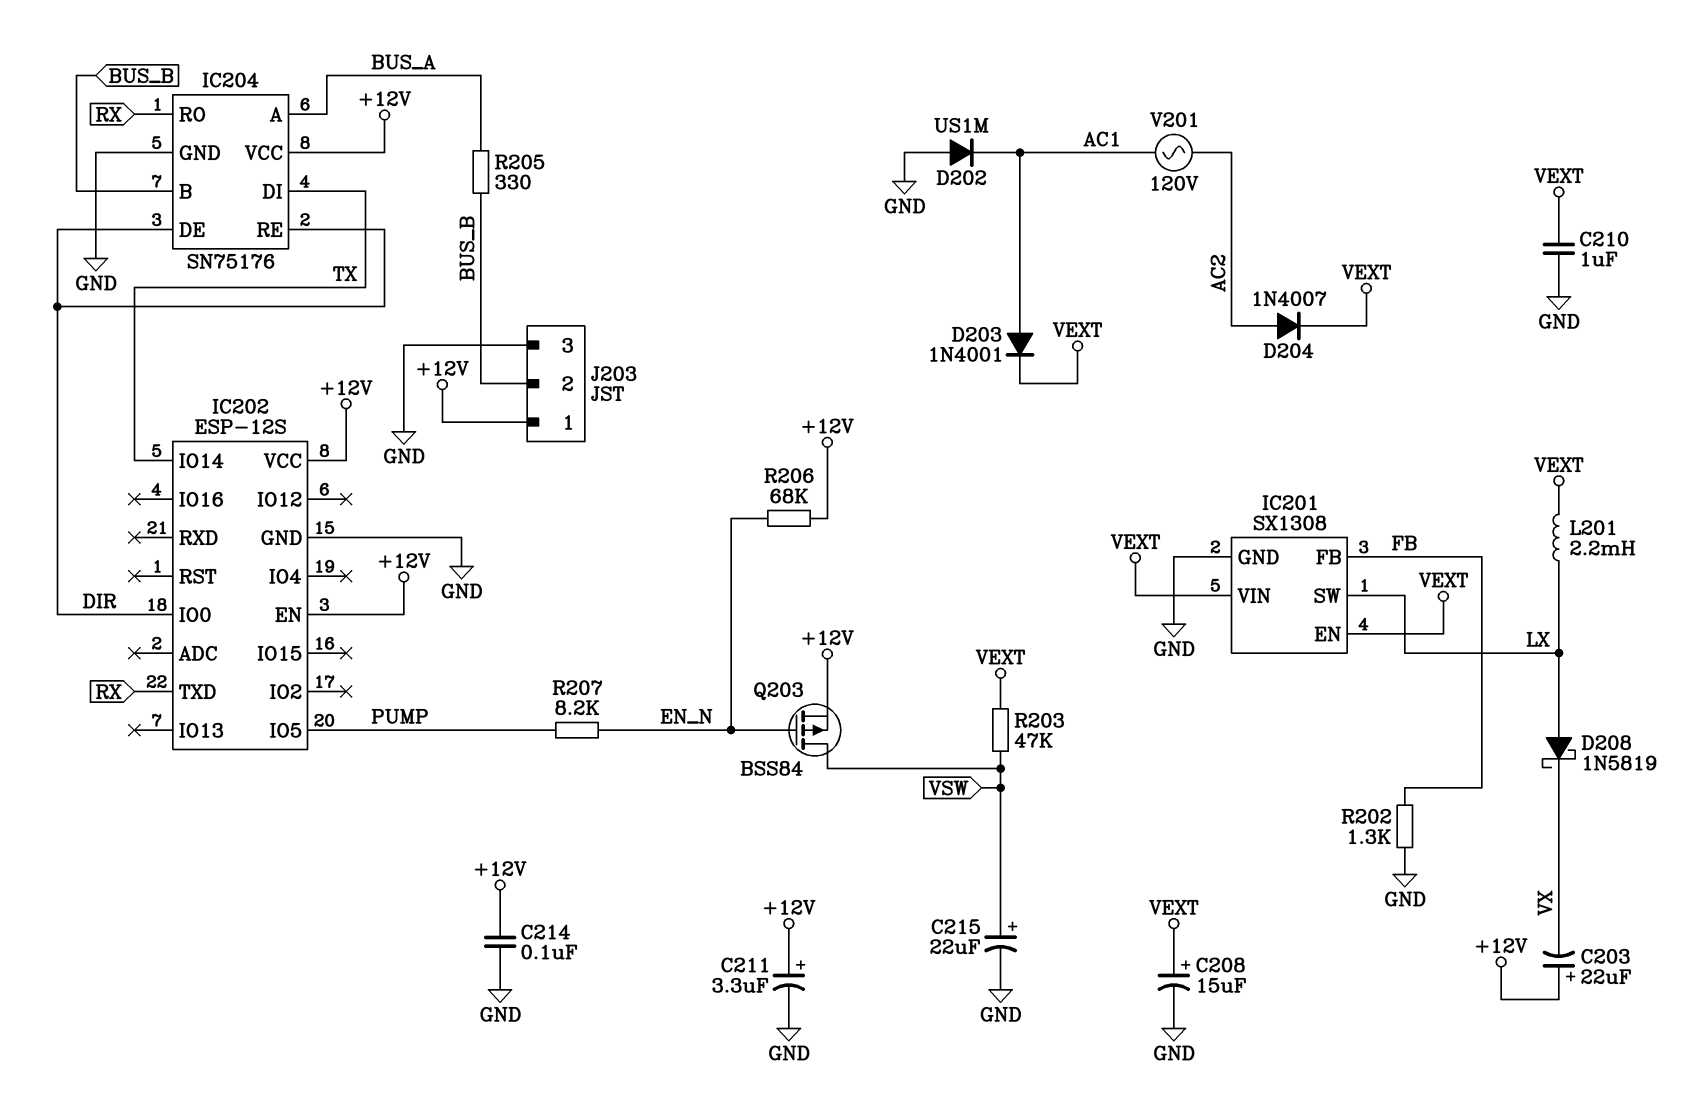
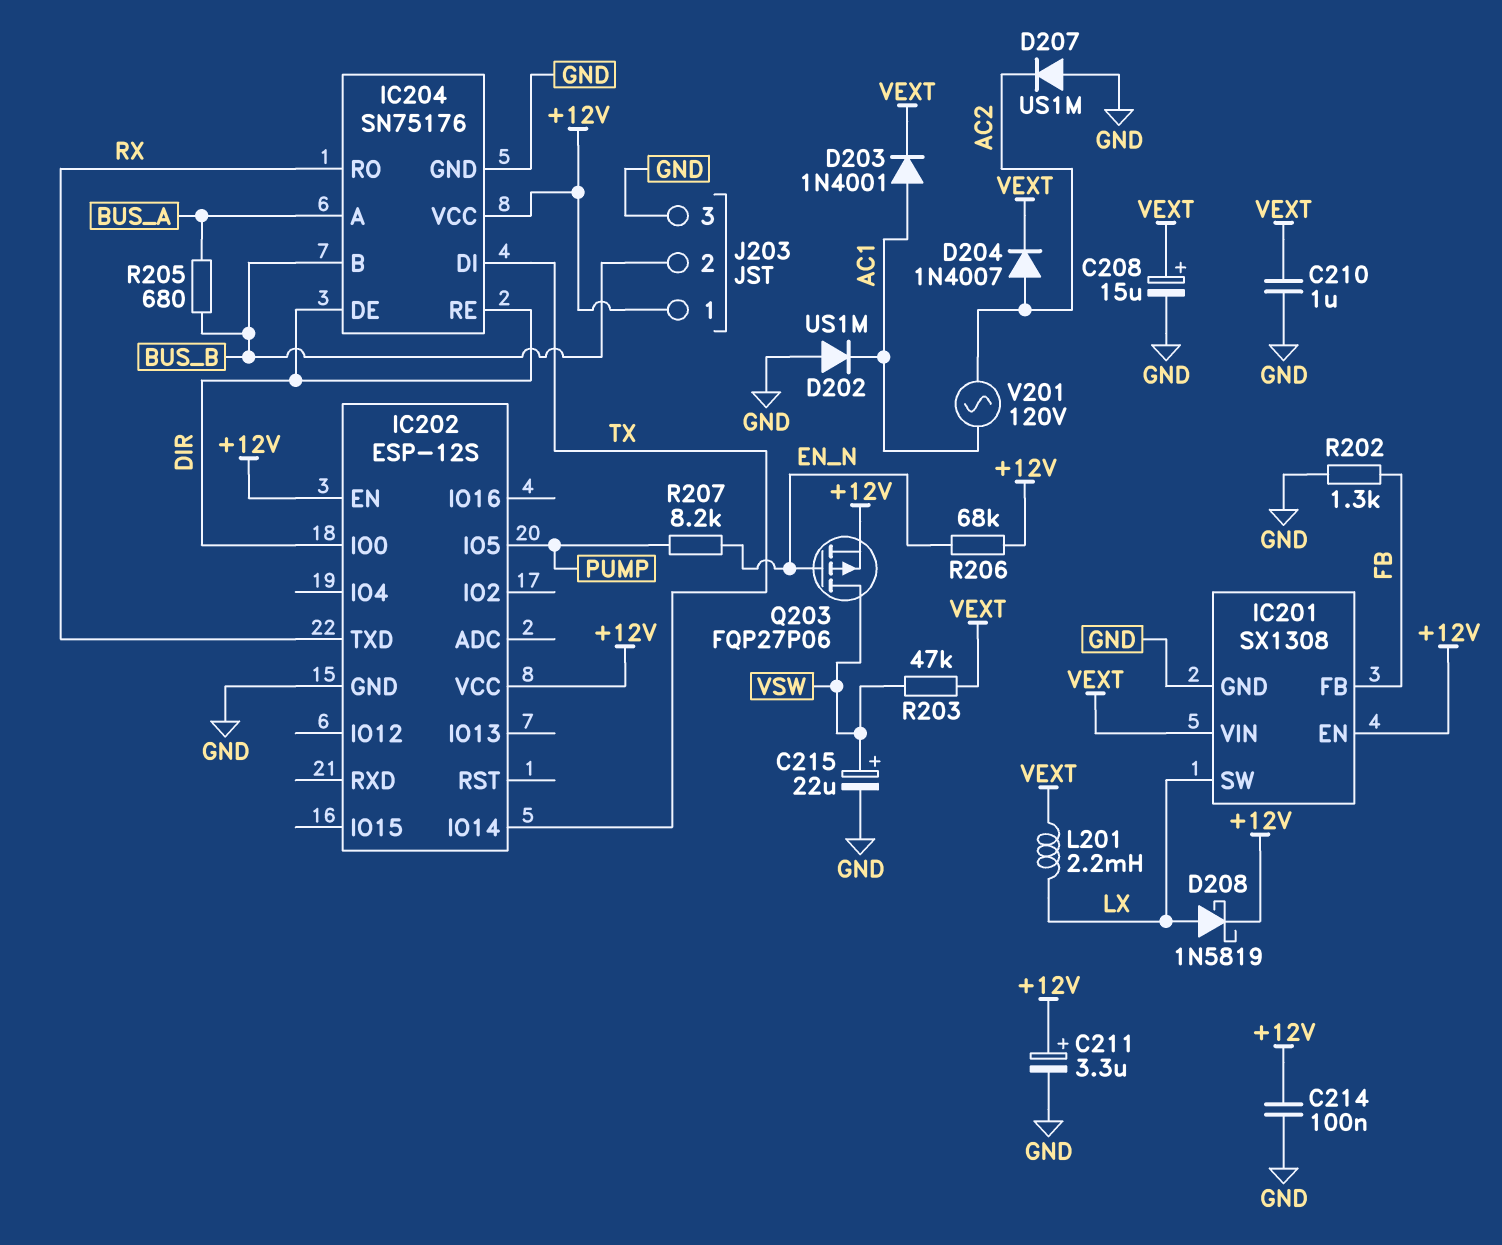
C203: 22uF (plus +12V, minus VX) -> none
D207: none -> diode US1M (A GND, K AC2)
D208: schottky 1N5819 (A LX, K VX) -> schottky 1N5819 (A LX, K +12V)
IC201 pin EN: VEXT -> +12V
Q203: PMOS BSS84 (G EN_N, D VSW, S +12V) -> PMOS FQP27P06 (G EN_N, D VSW, S +12V)
R205: 330 (BUS_A, BUS_B) -> 680 (BUS_A, BUS_B)

